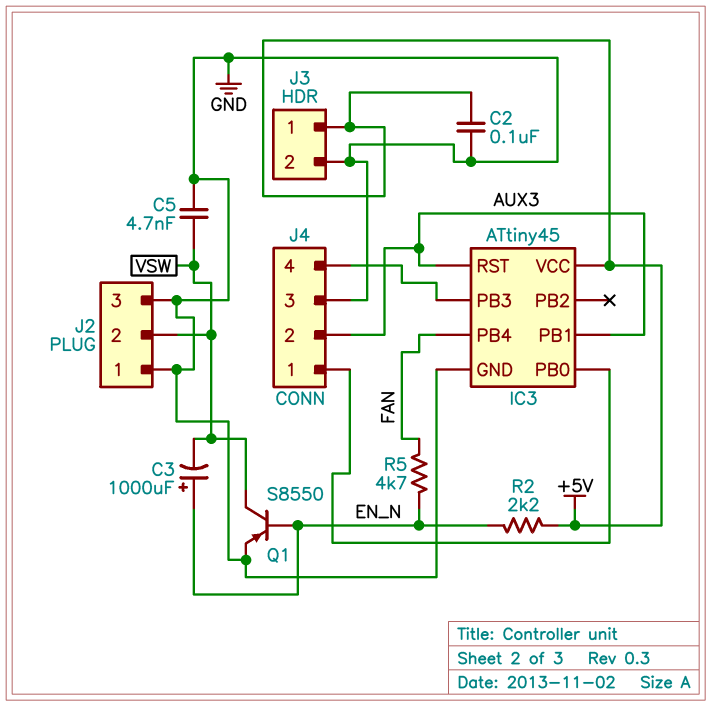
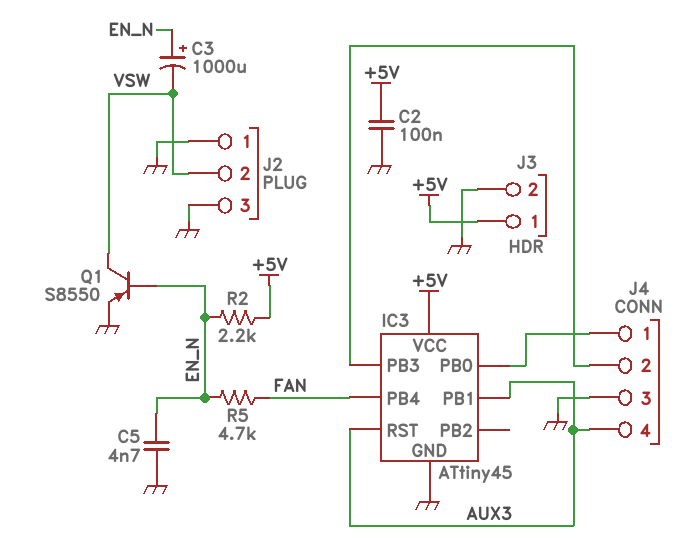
C5: 4.7nF (GND, VSW) -> 4.7nF (EN_N, GND)
J4 pin 2: AUX3 -> IC3/PB3
J4 pin 4: IC3/PB3 -> AUX3

